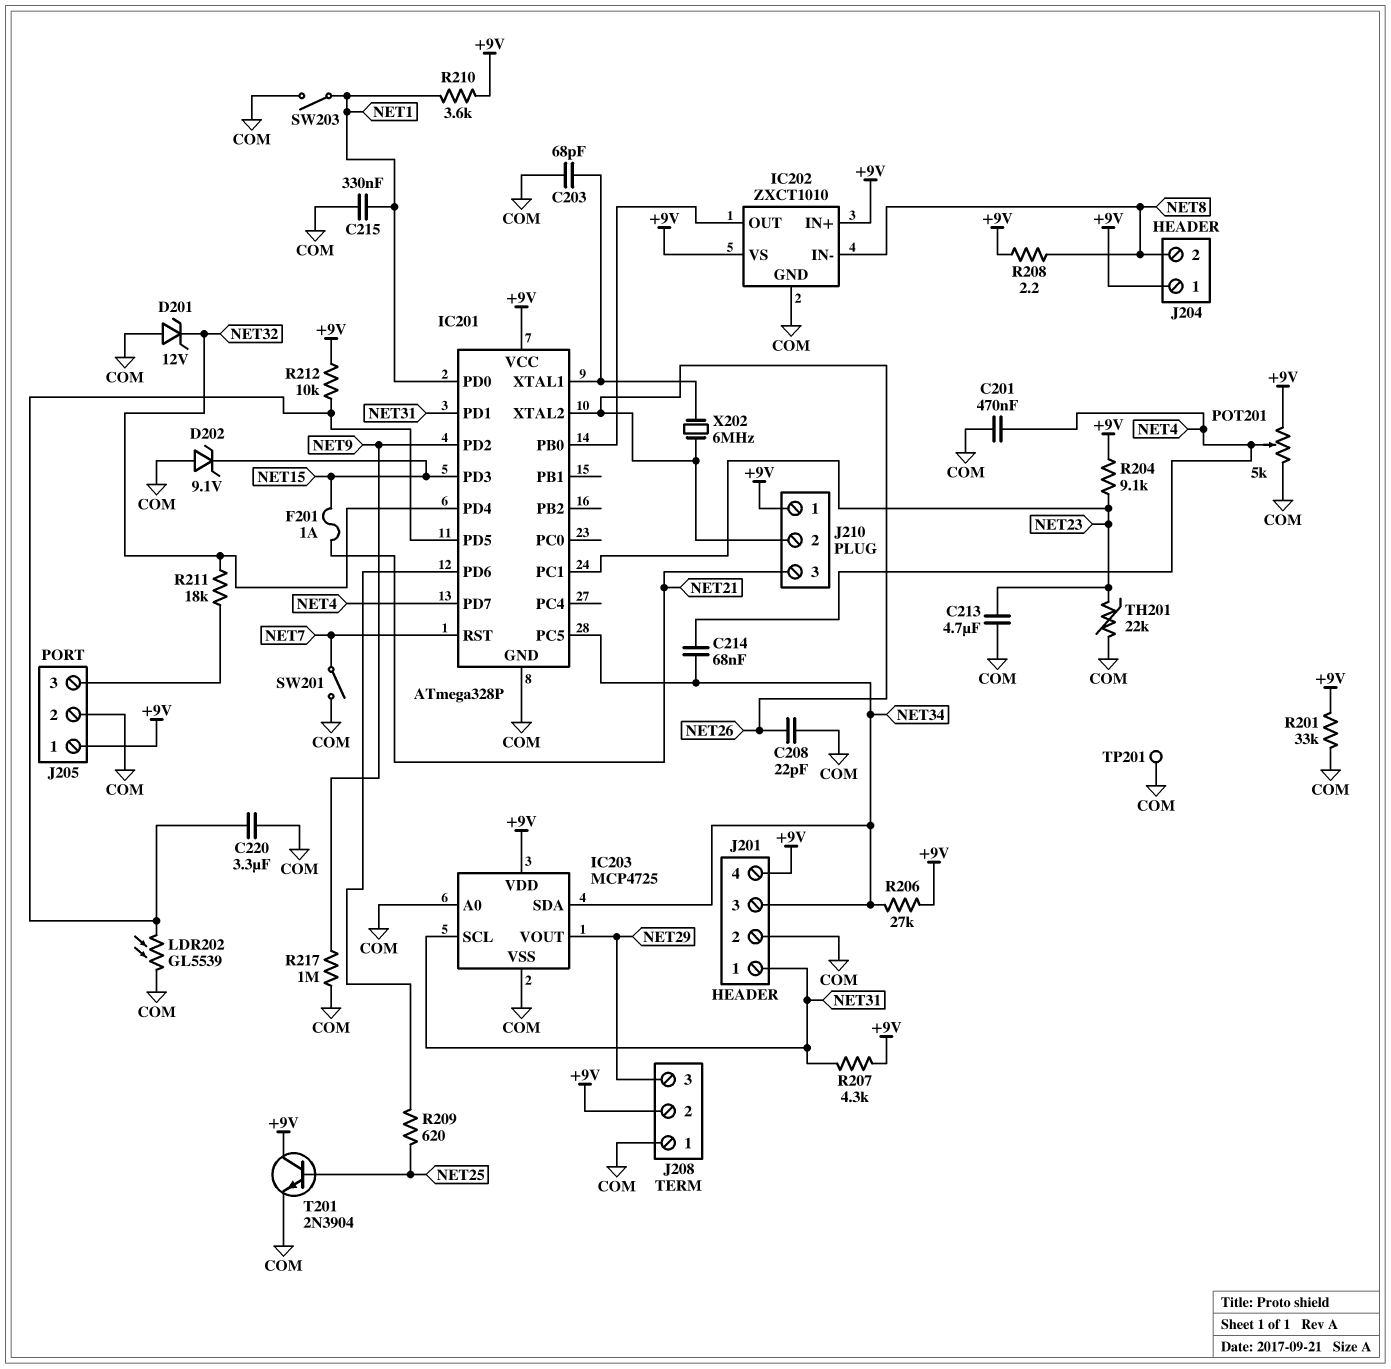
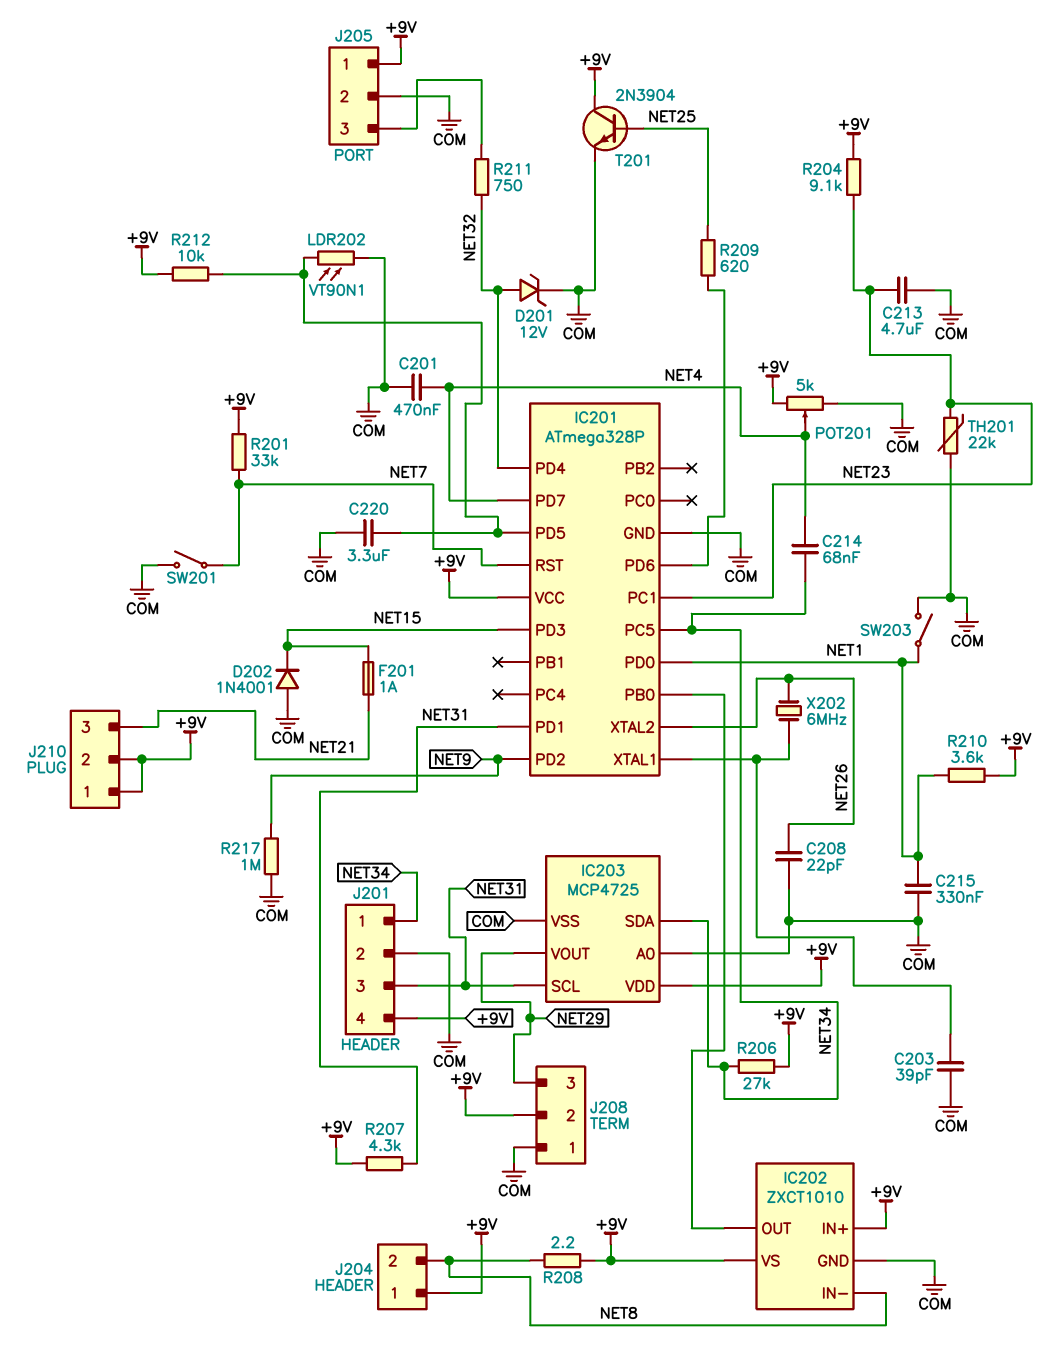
C203: 68pF (COM, IC201/XTAL1) -> 39pF (COM, IC201/XTAL1)
D201: zener 12V (A COM, K NET32) -> zener 12V (A NET32, K COM)
D202: zener 9.1V (A COM, K NET15) -> diode 1N4001 (A COM, K NET15)
J201 pin 1: NET31 -> NET34
J201 pin 3: NET34 -> NET31
J210 pin 2: NET26 -> +9V
LDR202: GL5539 (COM, IC201/PD5) -> VT90N1 (COM, IC201/PD5)
R201: 33k (+9V, COM) -> 33k (+9V, NET7)
R211: 18k (J205/3, NET32) -> 750 (J205/3, NET32)
TP201: test point (COM) -> none

